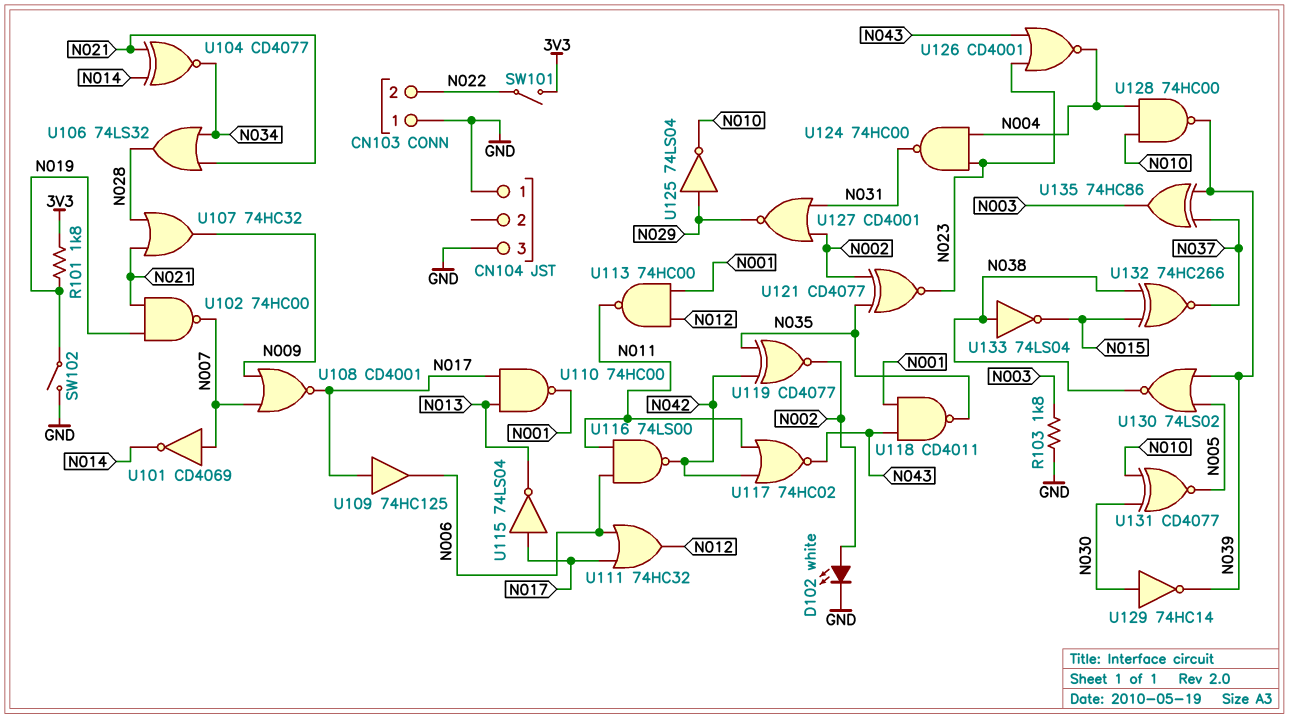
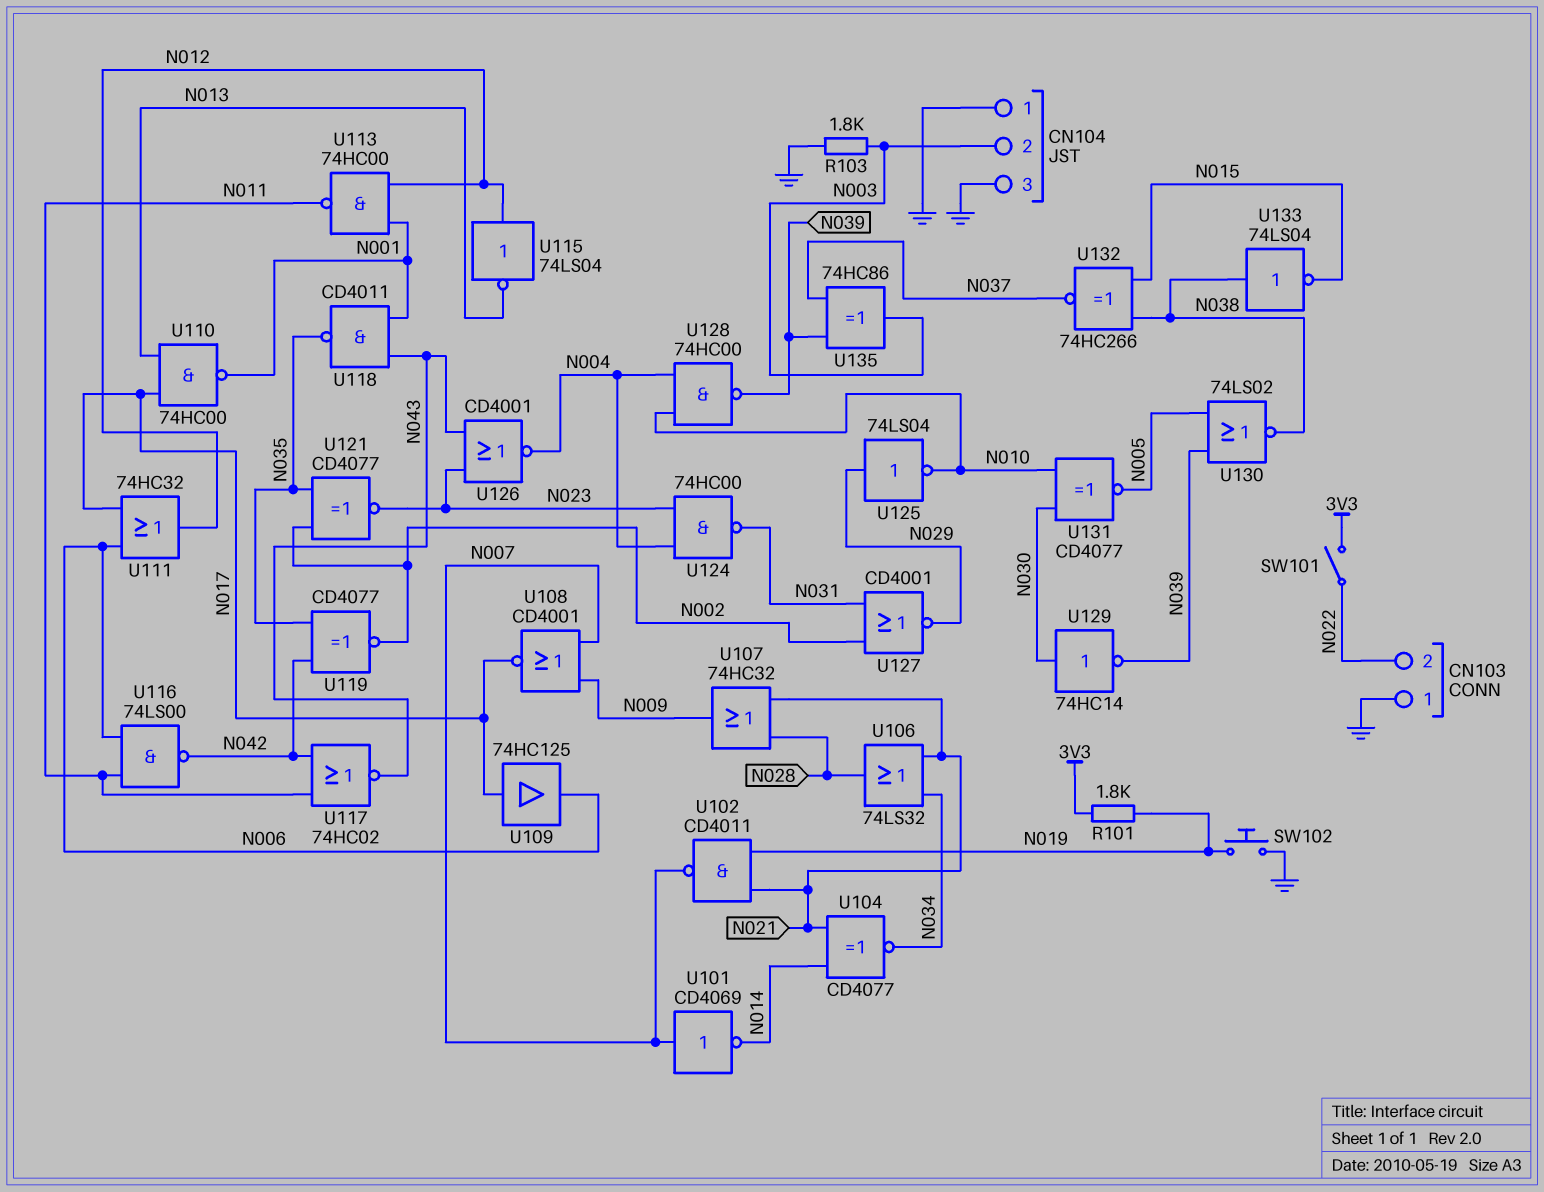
CN104 pin 2: none -> N003
D102: LED white (A N002, K GND) -> none
SW102: switch (GND, N019) -> button (GND, N019)
U102: NAND 74HC00 (in N019, in N021, out N007) -> NAND CD4011 (in N019, in N021, out N007)
U115: NOT 74LS04 (in N017, out N013) -> NOT 74LS04 (in N012, out N013)

